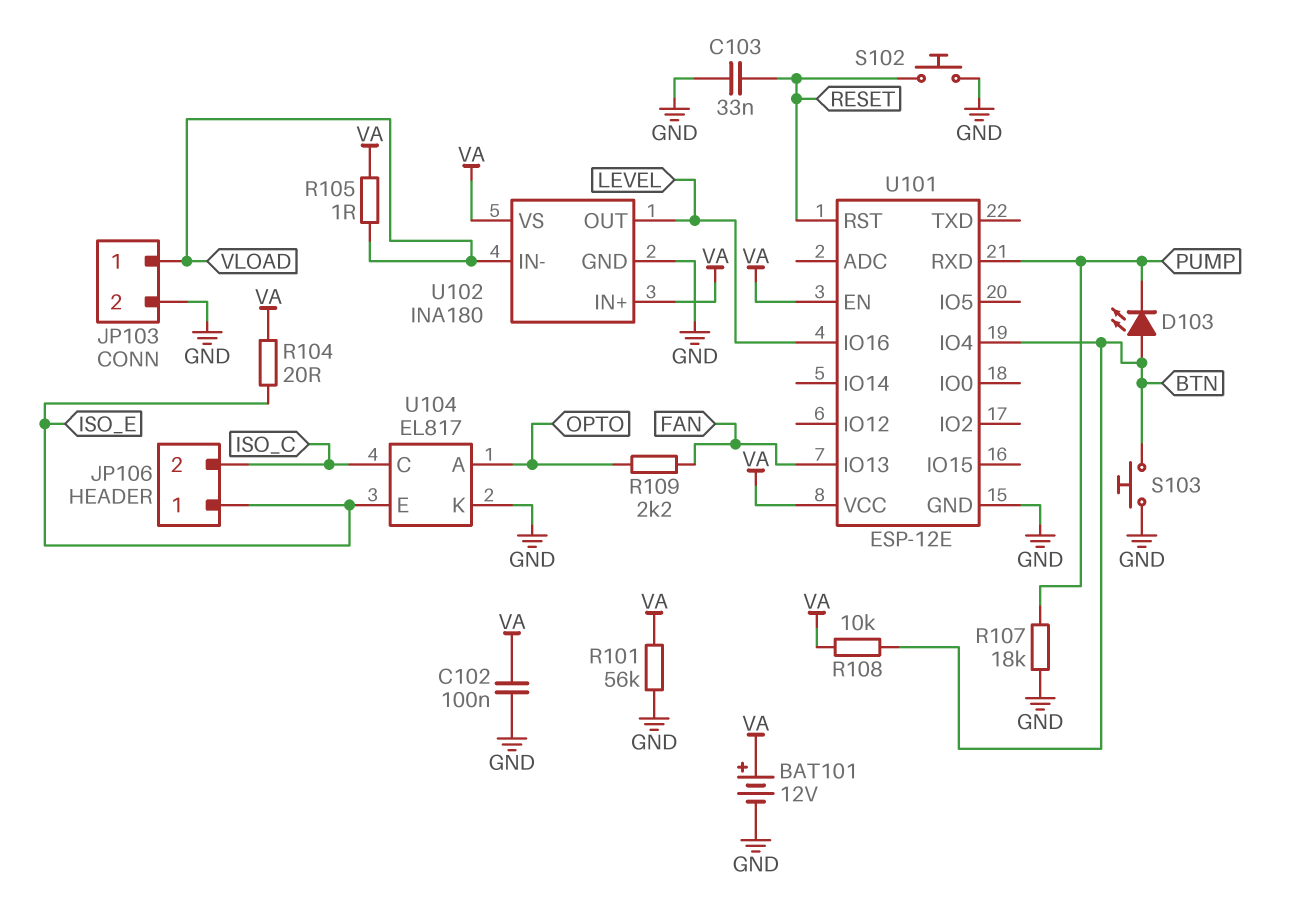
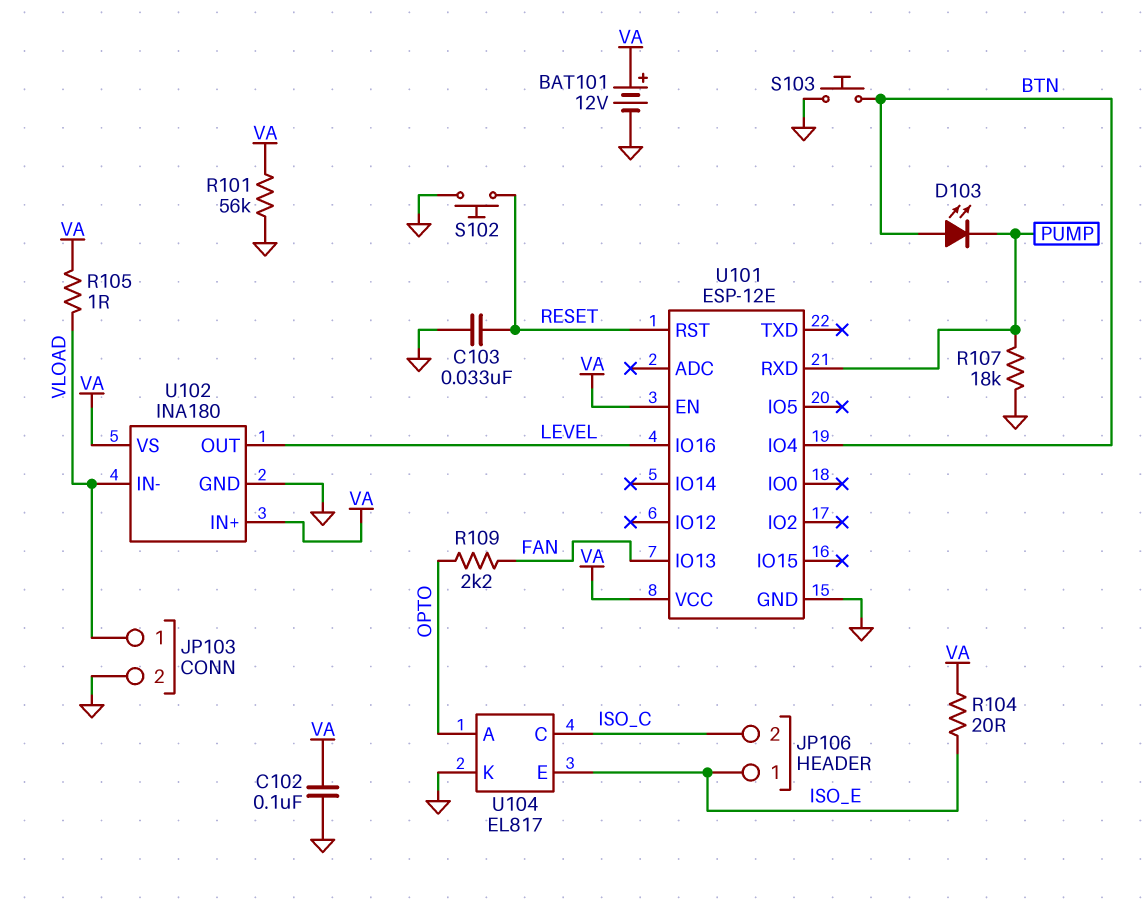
R108: 10k (BTN, VA) -> none

